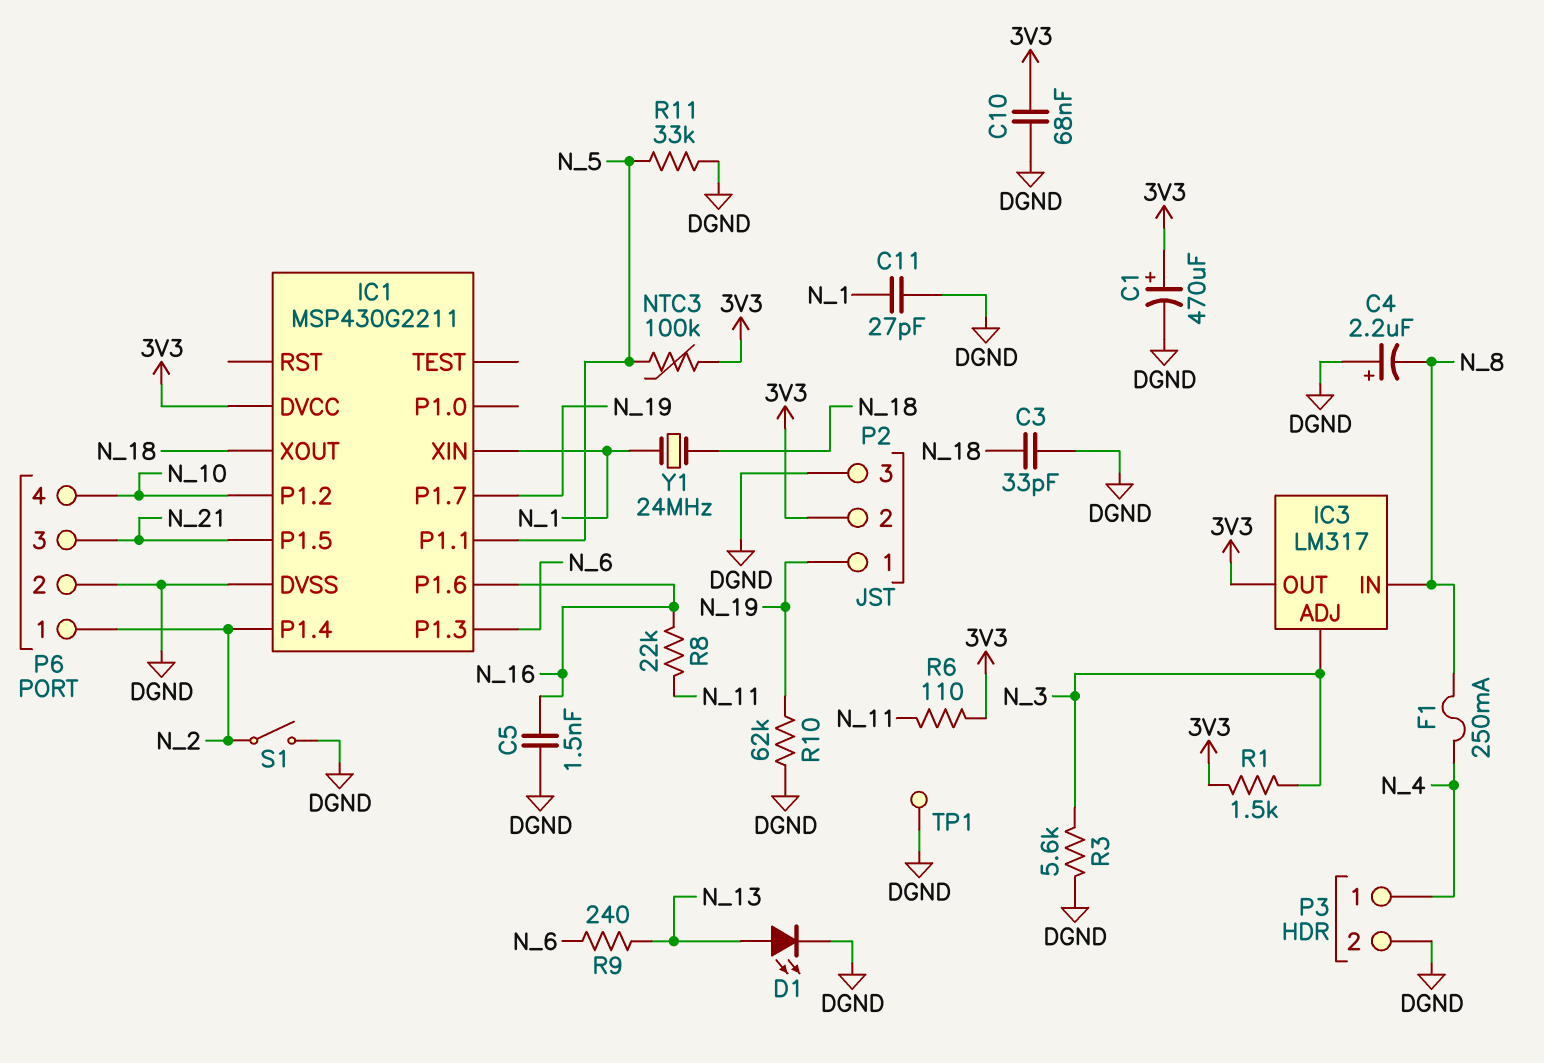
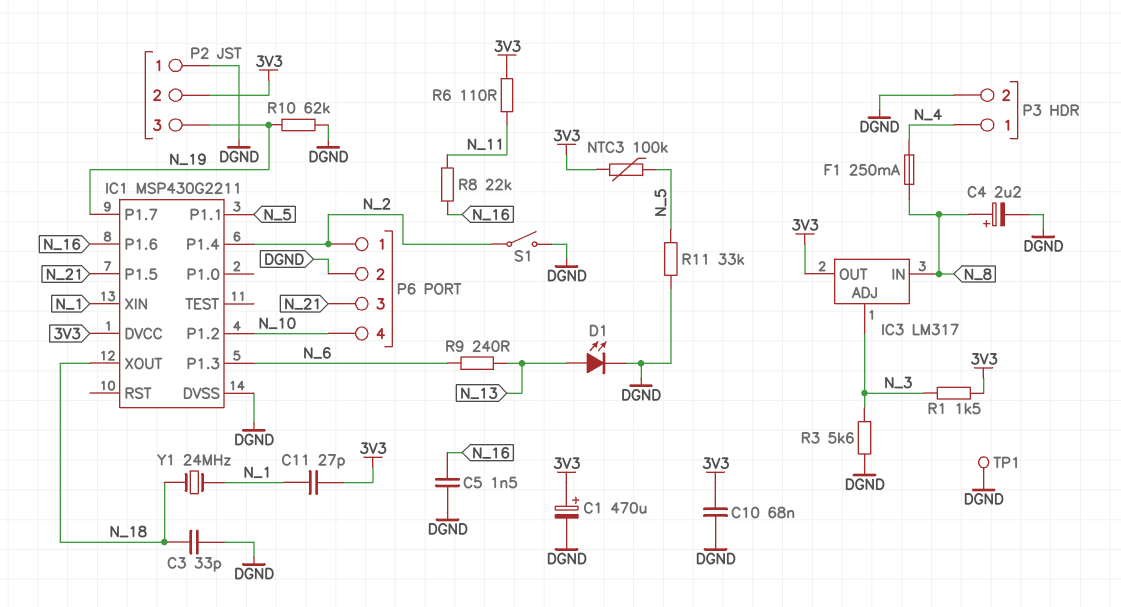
C4: 2.2uF (plus DGND, minus N_8) -> 2.2uF (plus N_8, minus DGND)
C11: 27pF (DGND, N_1) -> 27pF (3V3, N_1)
P2 pin 1: N_19 -> DGND
P2 pin 3: DGND -> N_19

